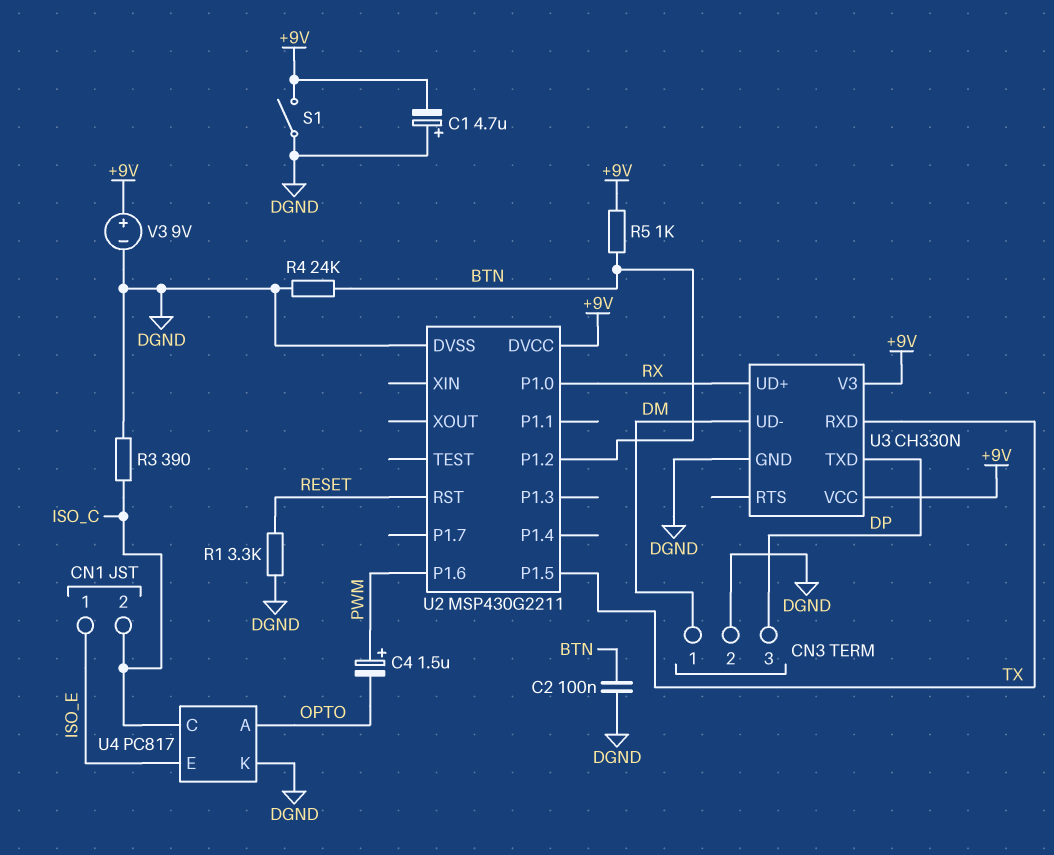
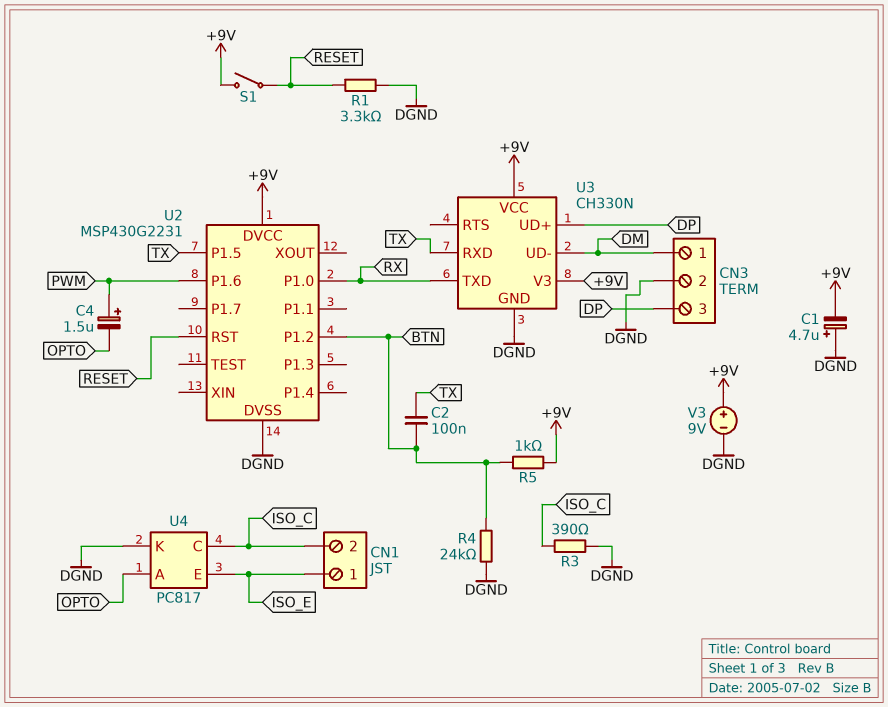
C2: 100nF (BTN, DGND) -> 100nF (BTN, TX)
S1: switch (+9V, DGND) -> switch (+9V, RESET)
U2: MSP430G2211 -> MSP430G2231
U3 pin TXD: DP -> RX
U3 pin UD+: RX -> DP

